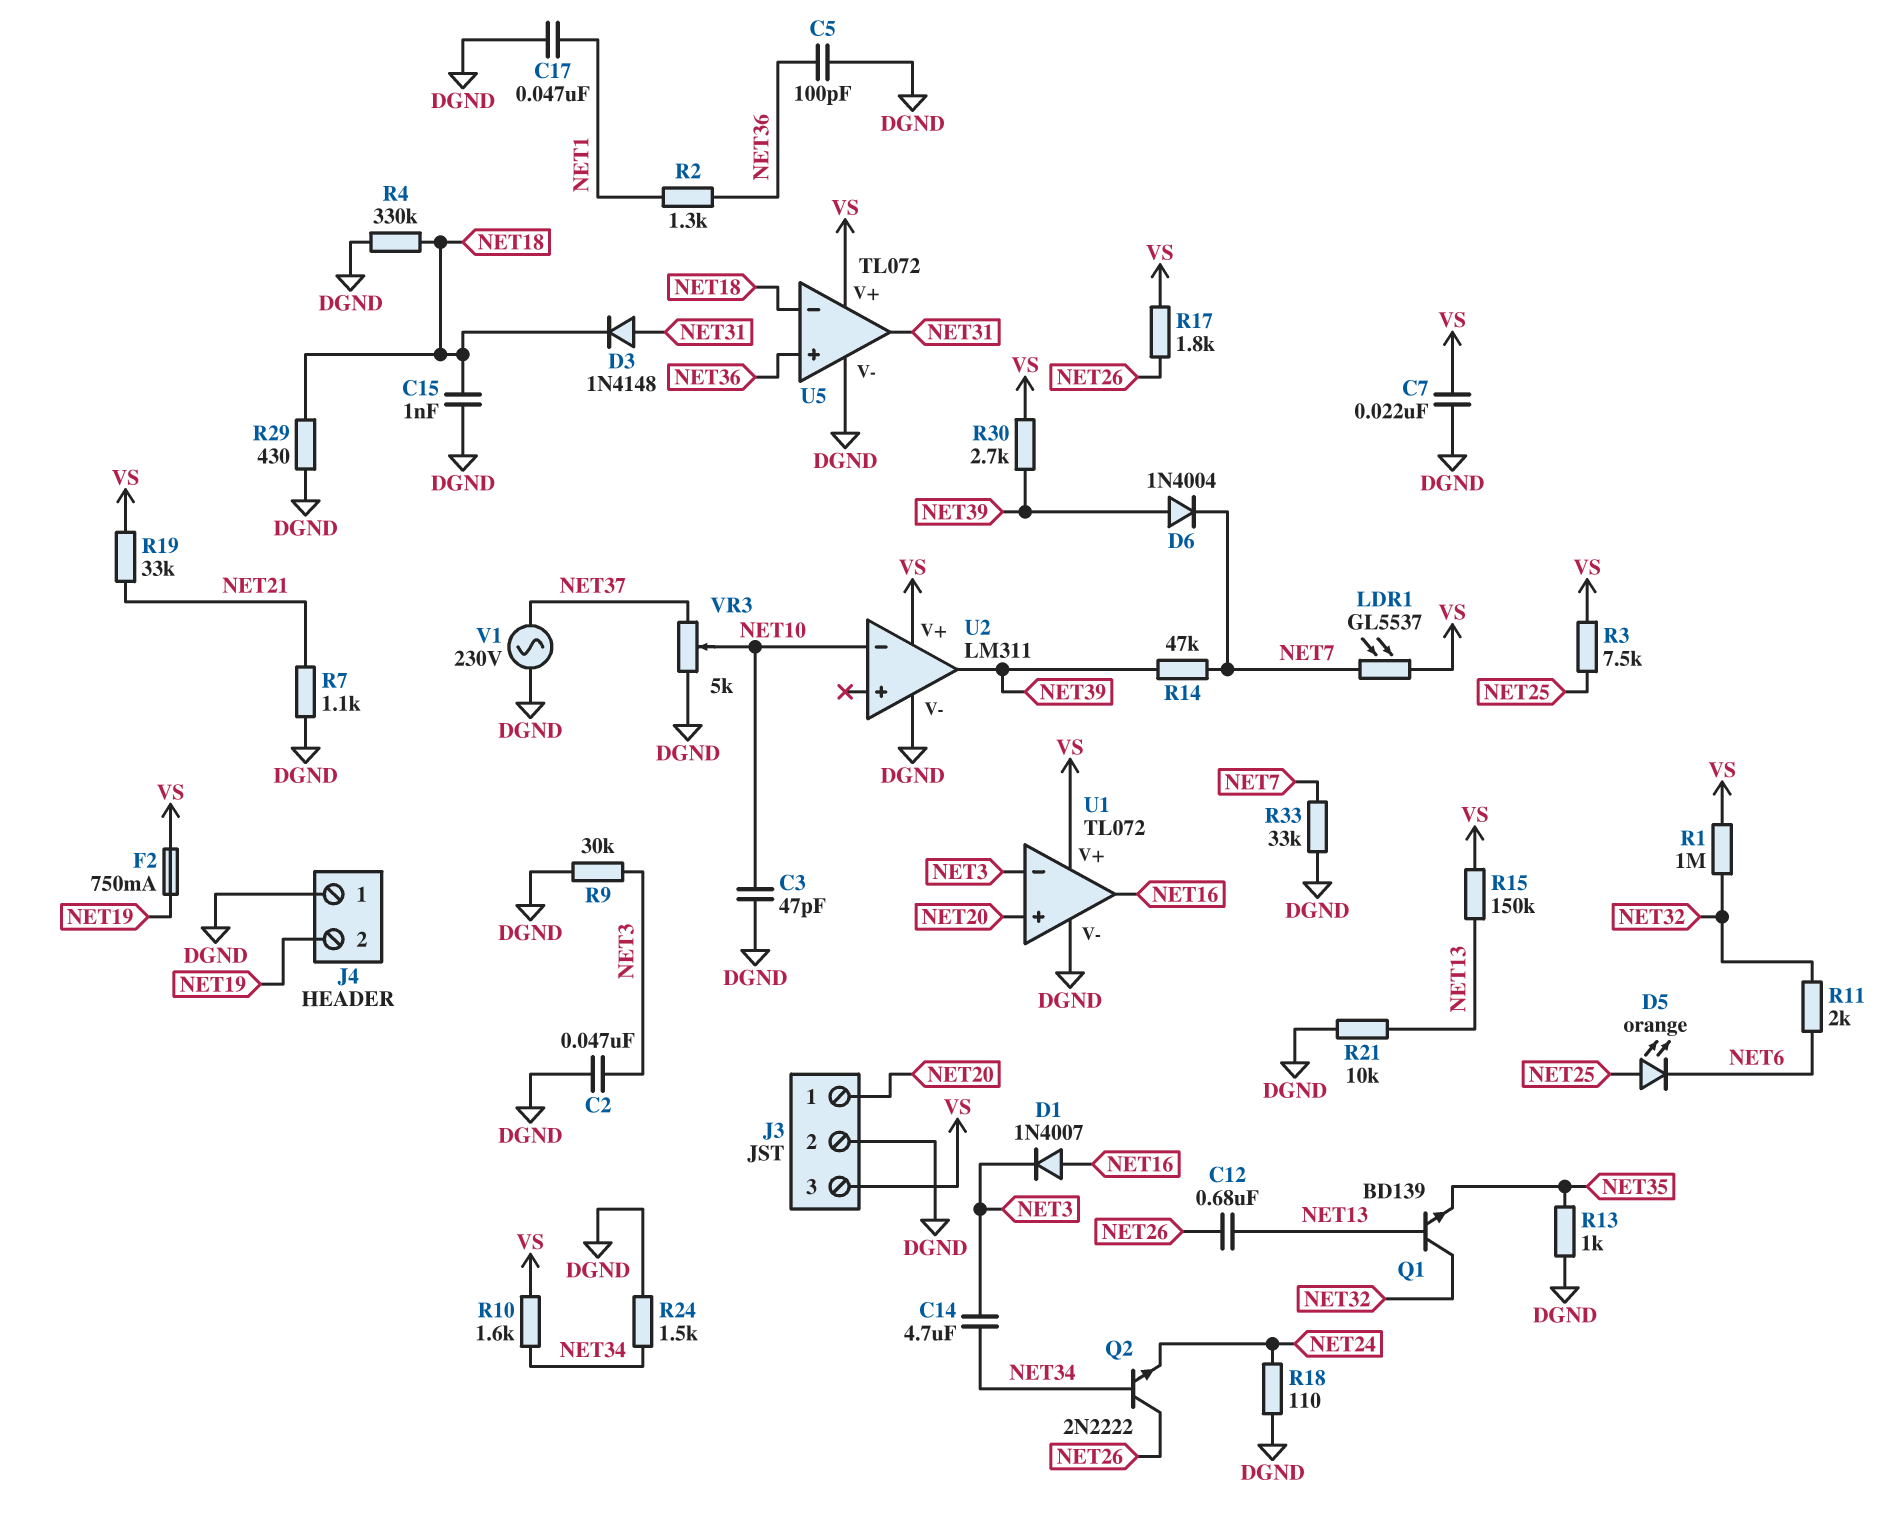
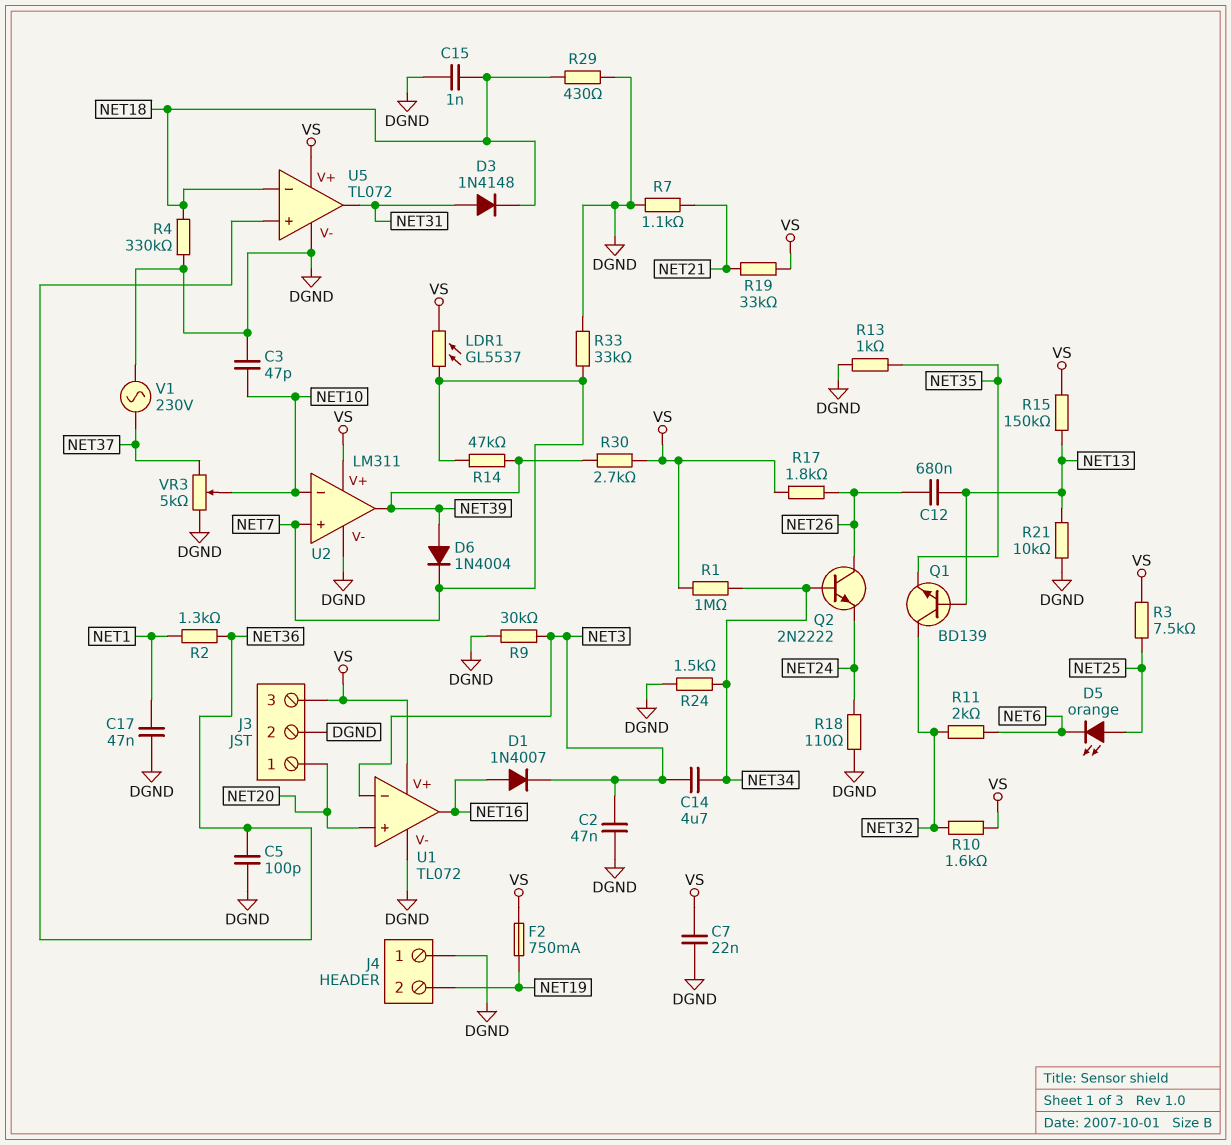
R1: 1M (NET32, VS) -> 1M (NET34, VS)
R10: 1.6k (NET34, VS) -> 1.6k (NET32, VS)
U2 pin in+: none -> NET7

